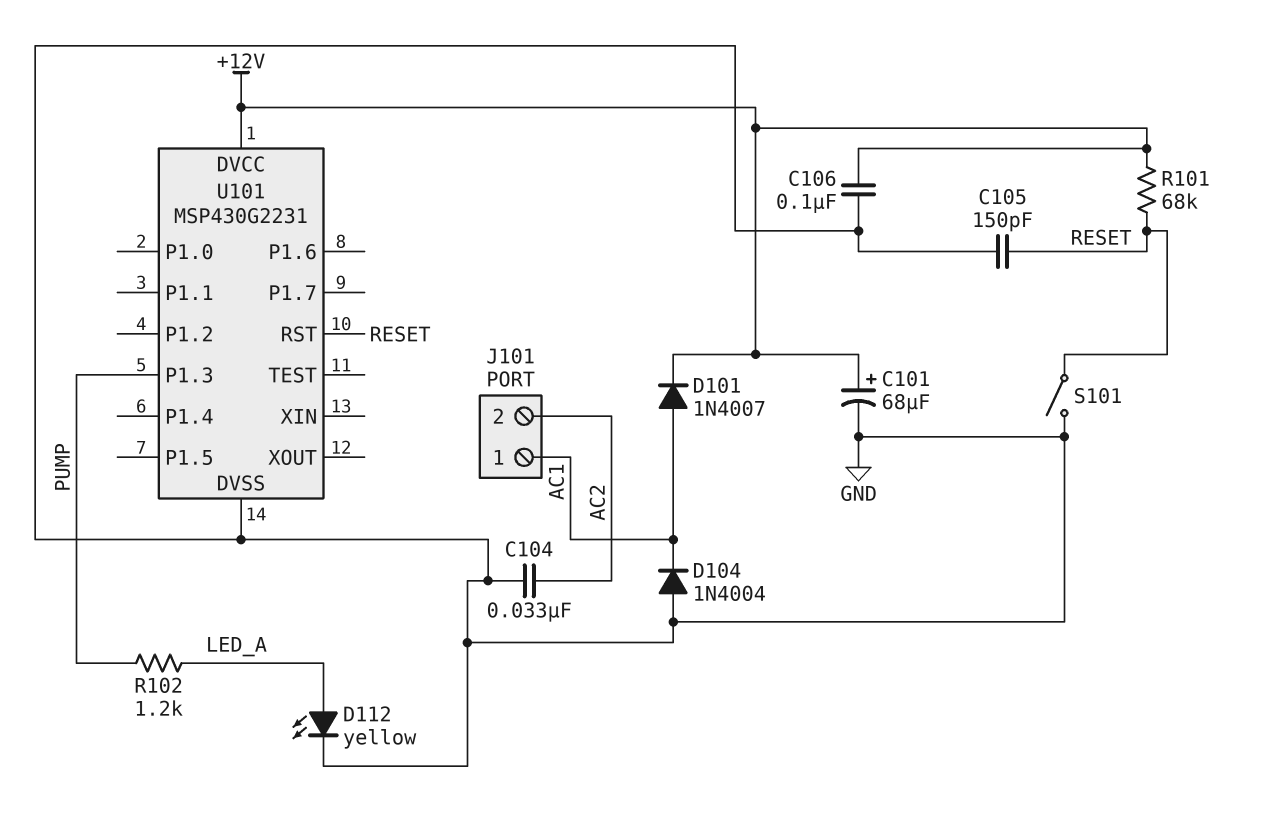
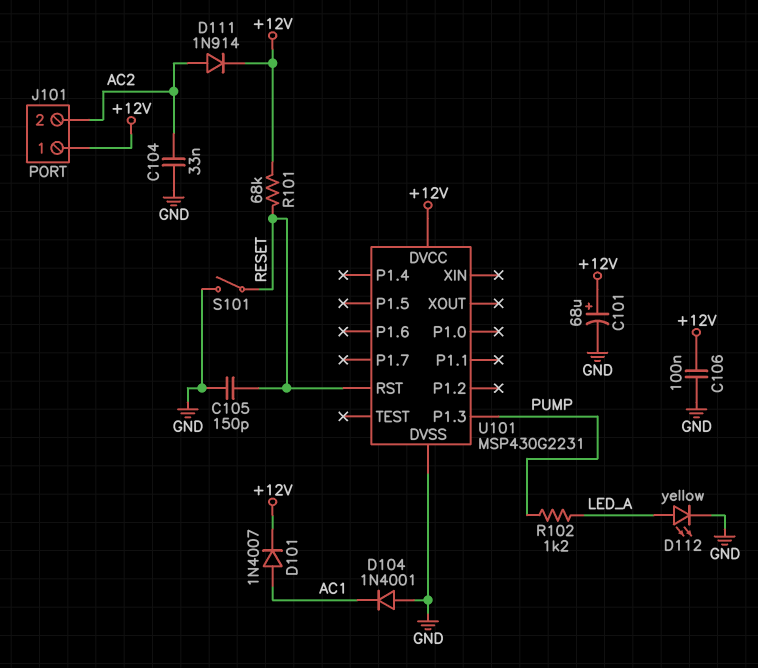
D104: diode 1N4004 (A GND, K AC1) -> diode 1N4001 (A GND, K AC1)
D111: none -> diode 1N914 (A AC2, K +12V)
J101 pin 1: AC1 -> +12V

